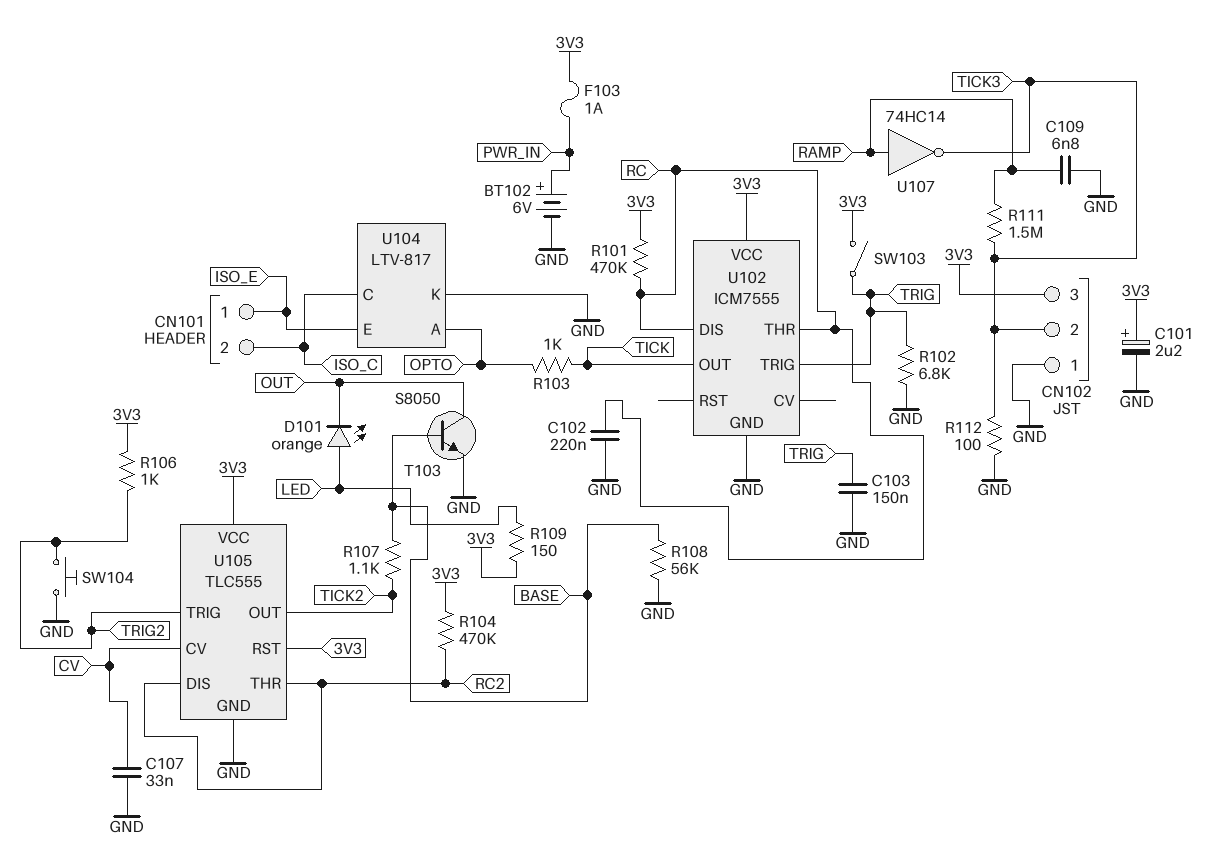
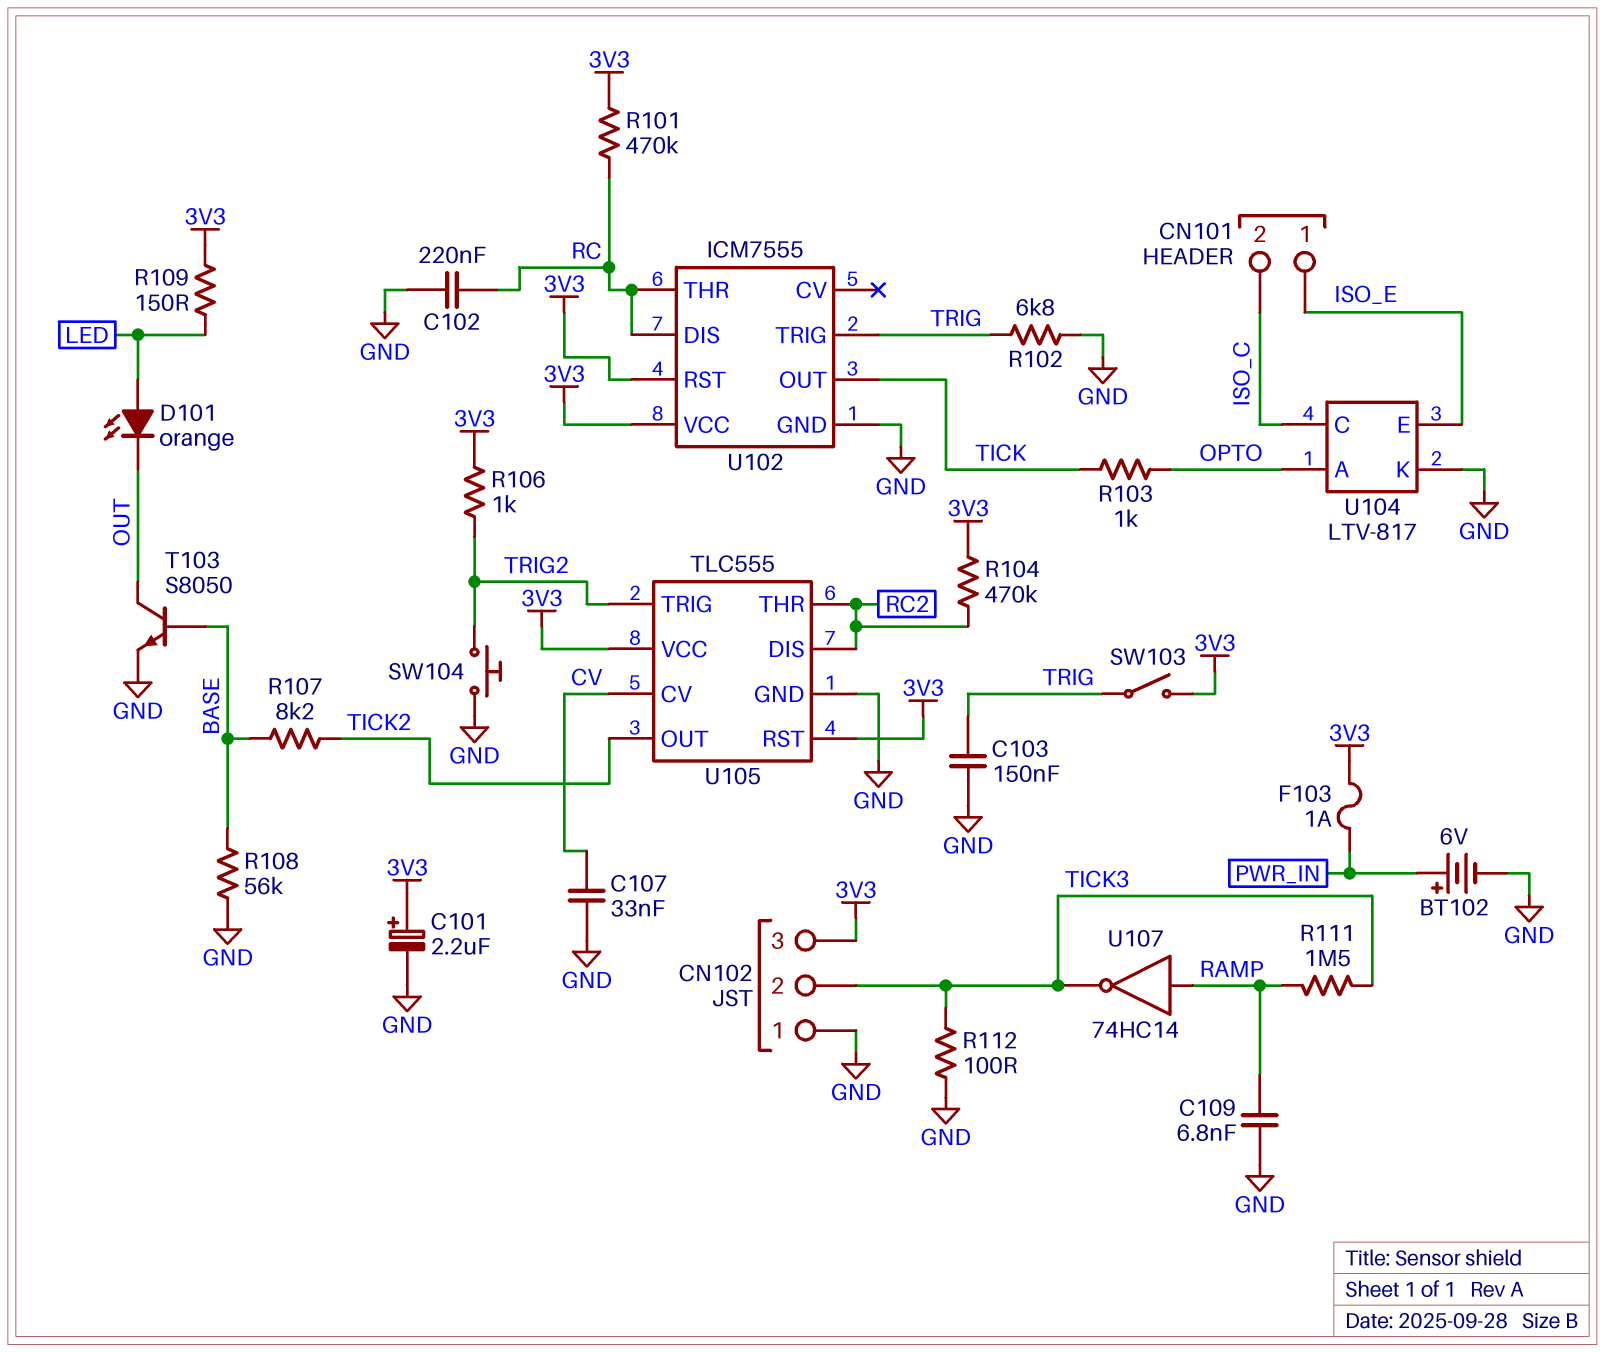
R107: 1.1k (BASE, TICK2) -> 8.2k (BASE, TICK2)
U102 pin RST: none -> 3V3

